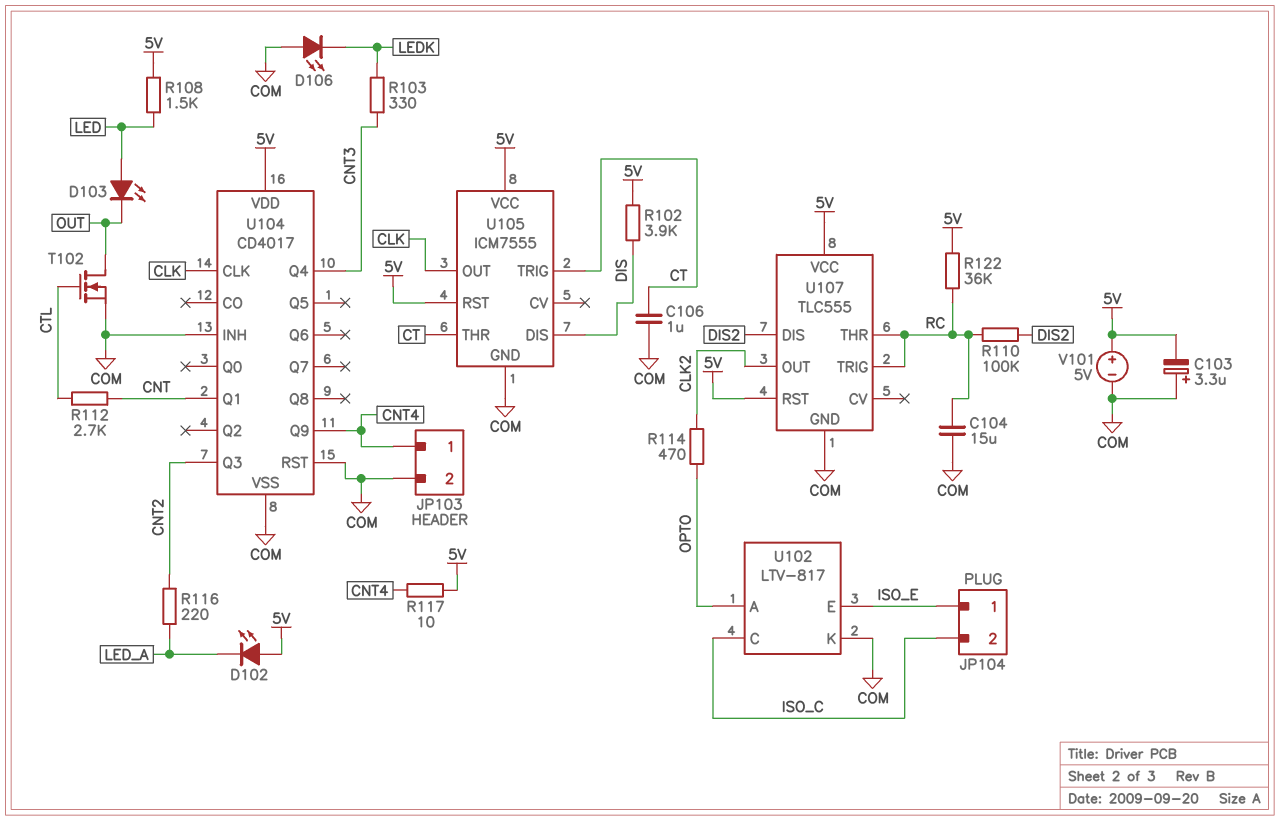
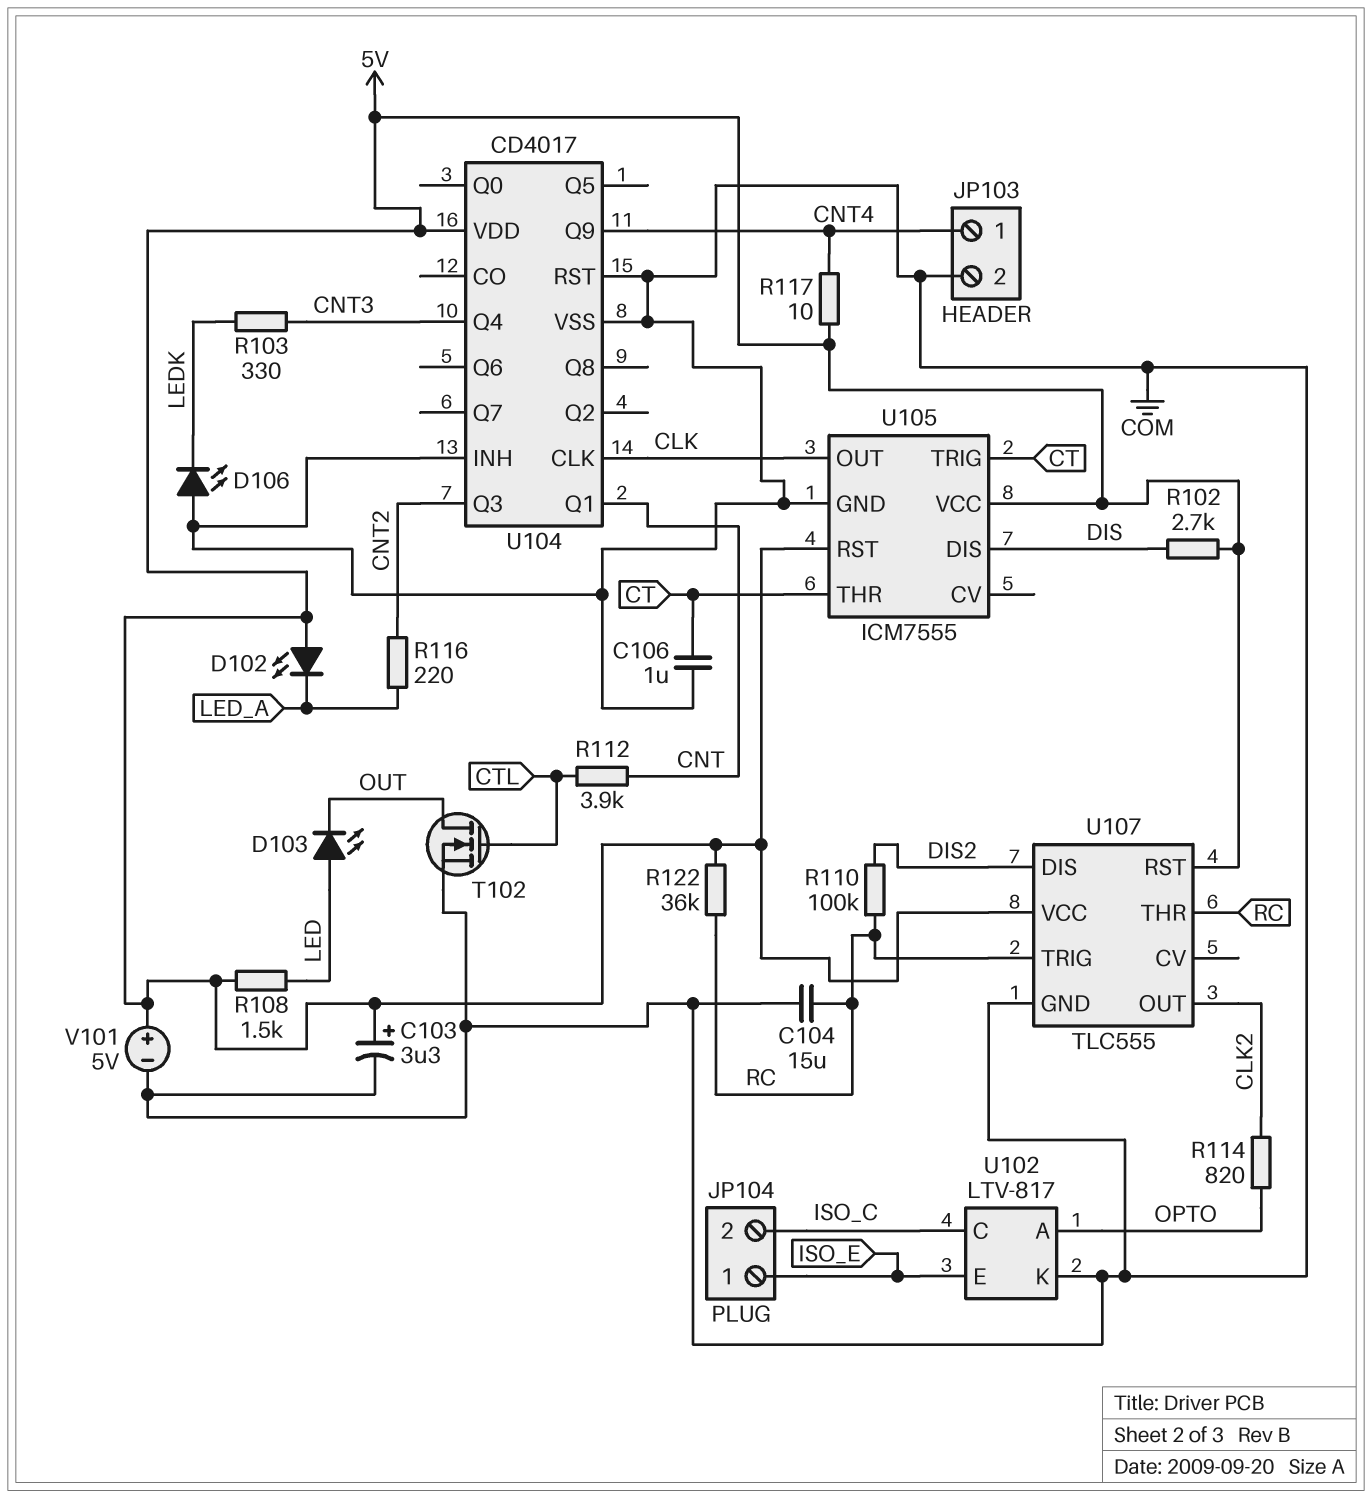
C103: 3.3uF (plus COM, minus 5V) -> 3.3uF (plus 5V, minus COM)
R102: 3.9k (5V, DIS) -> 2.7k (5V, DIS)
R112: 2.7k (CNT, CTL) -> 3.9k (CNT, CTL)
R114: 470 (CLK2, OPTO) -> 820 (CLK2, OPTO)

